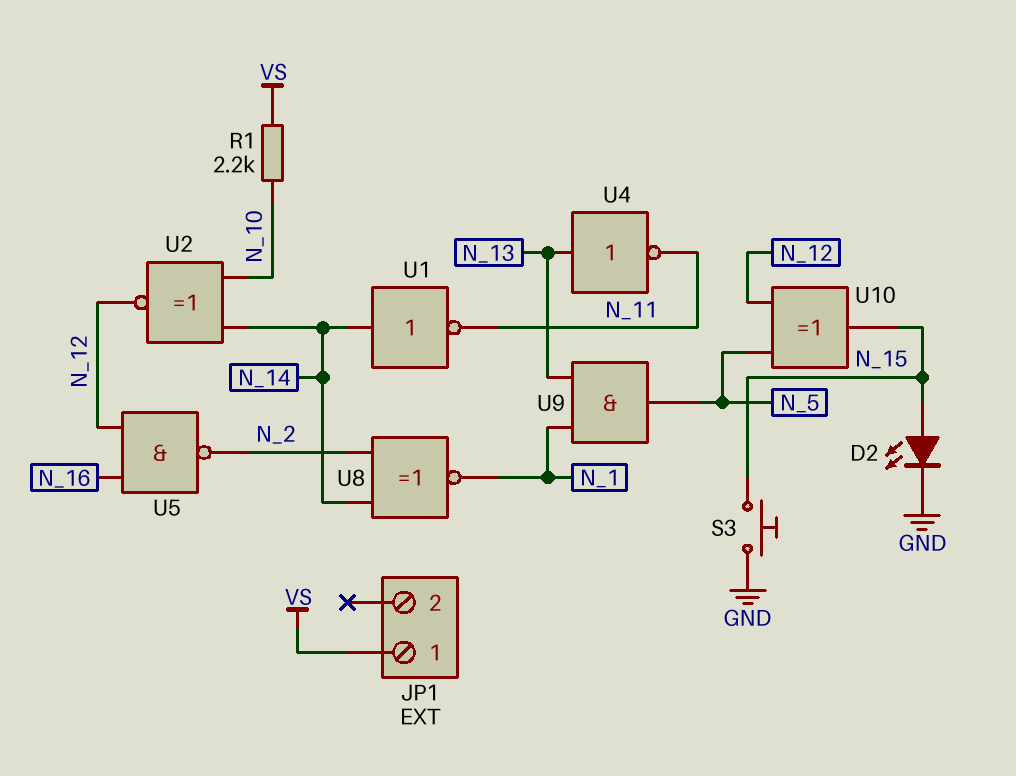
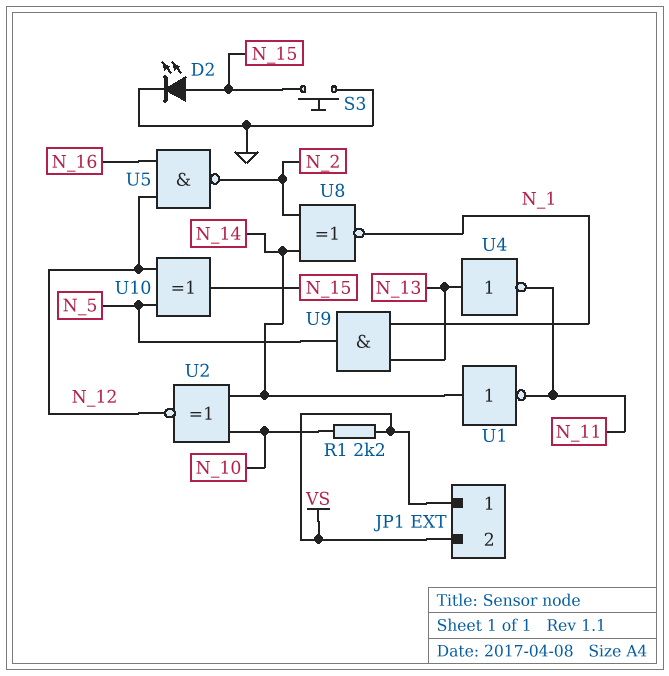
JP1 pin 2: none -> VS

